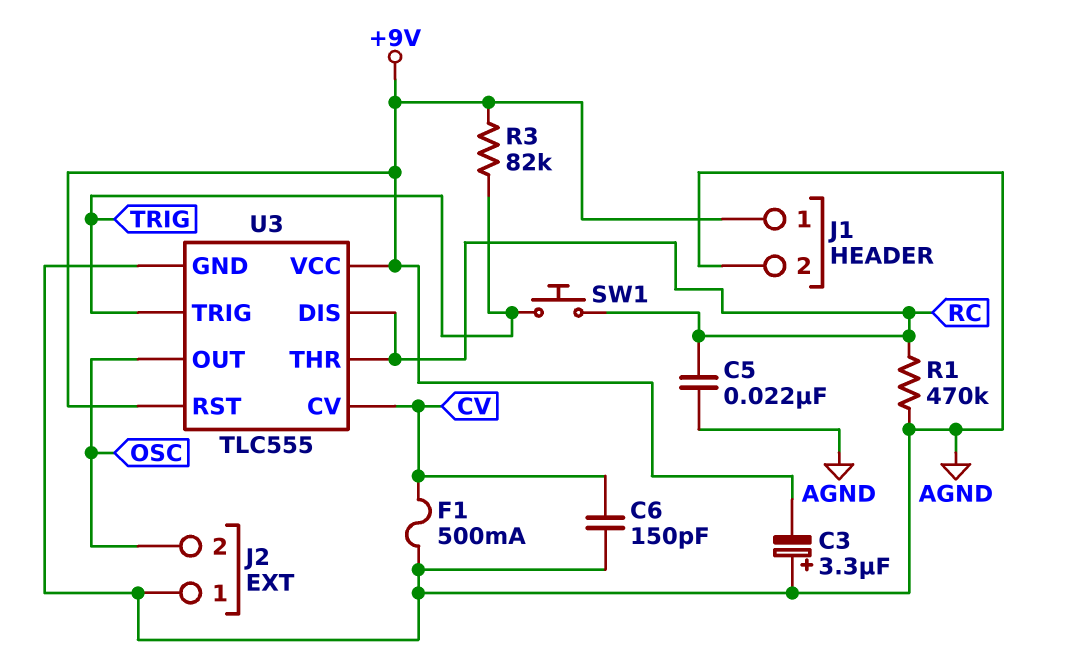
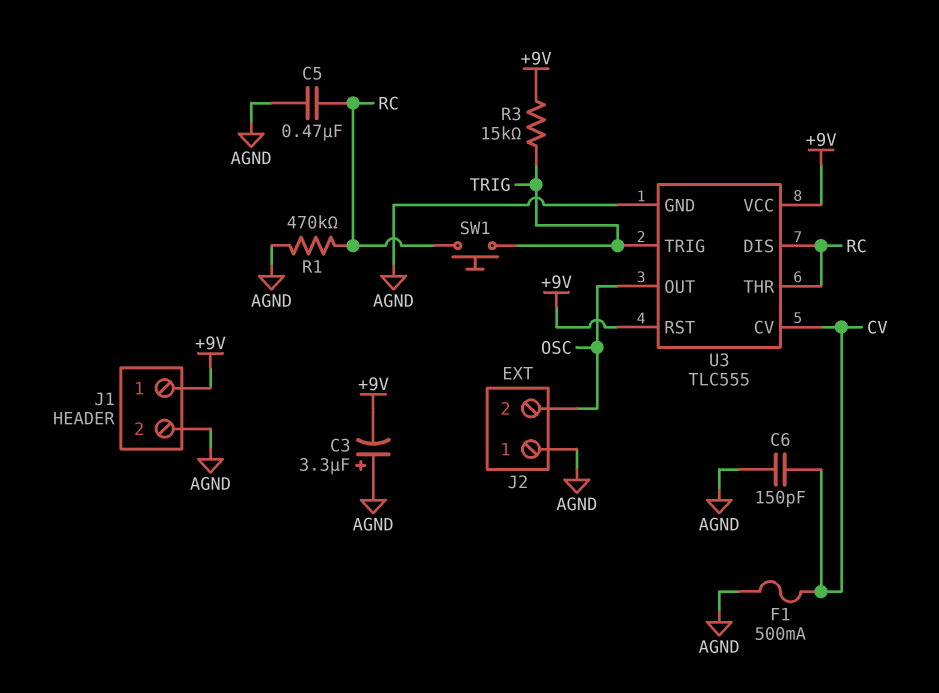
C5: 22nF (AGND, RC) -> 470nF (AGND, RC)
R3: 82k (+9V, TRIG) -> 15k (+9V, TRIG)

